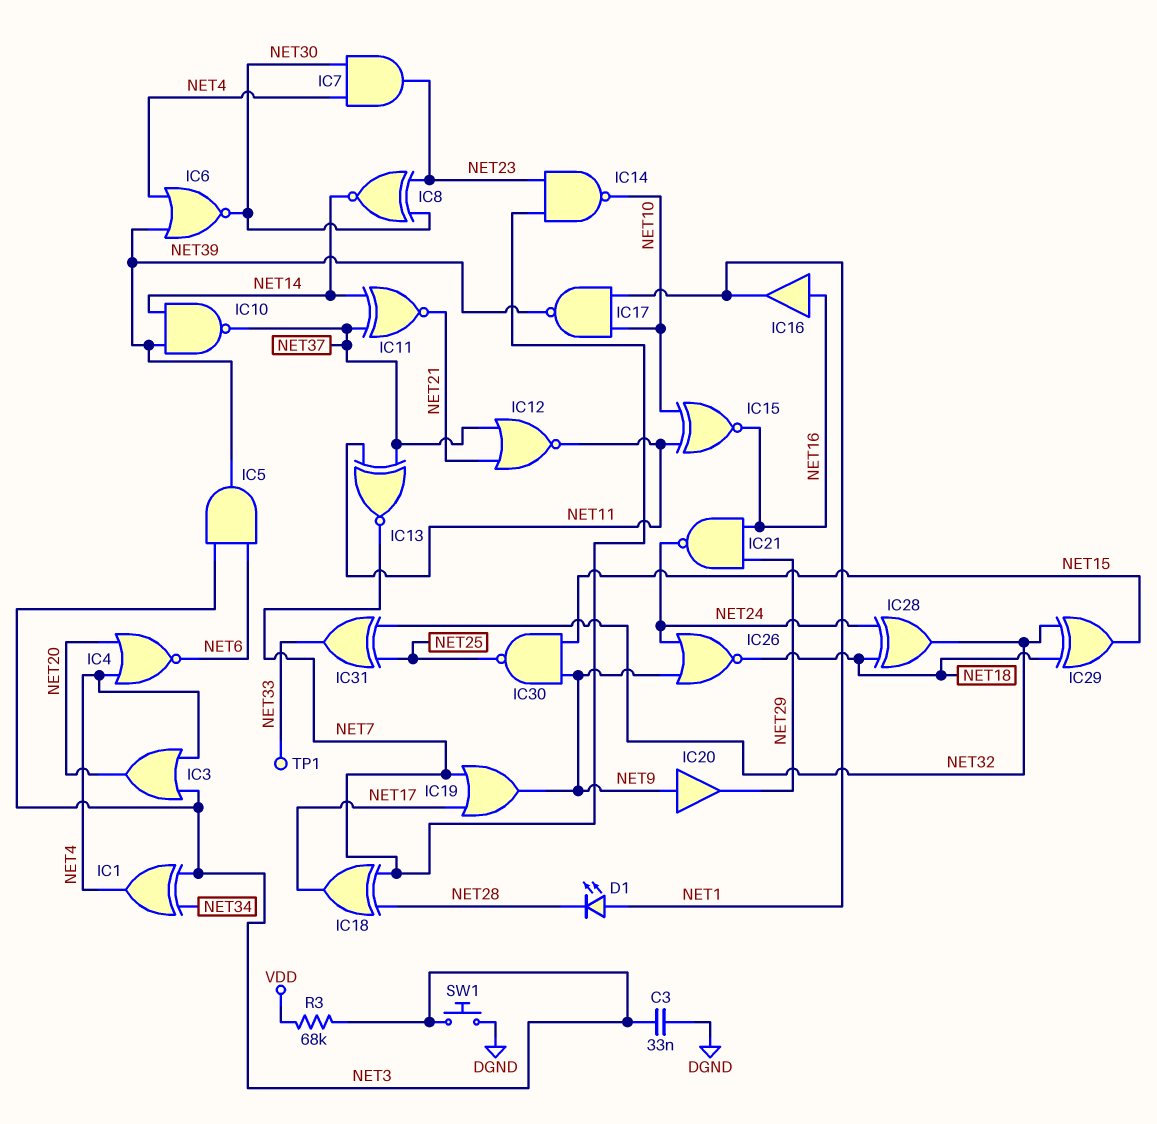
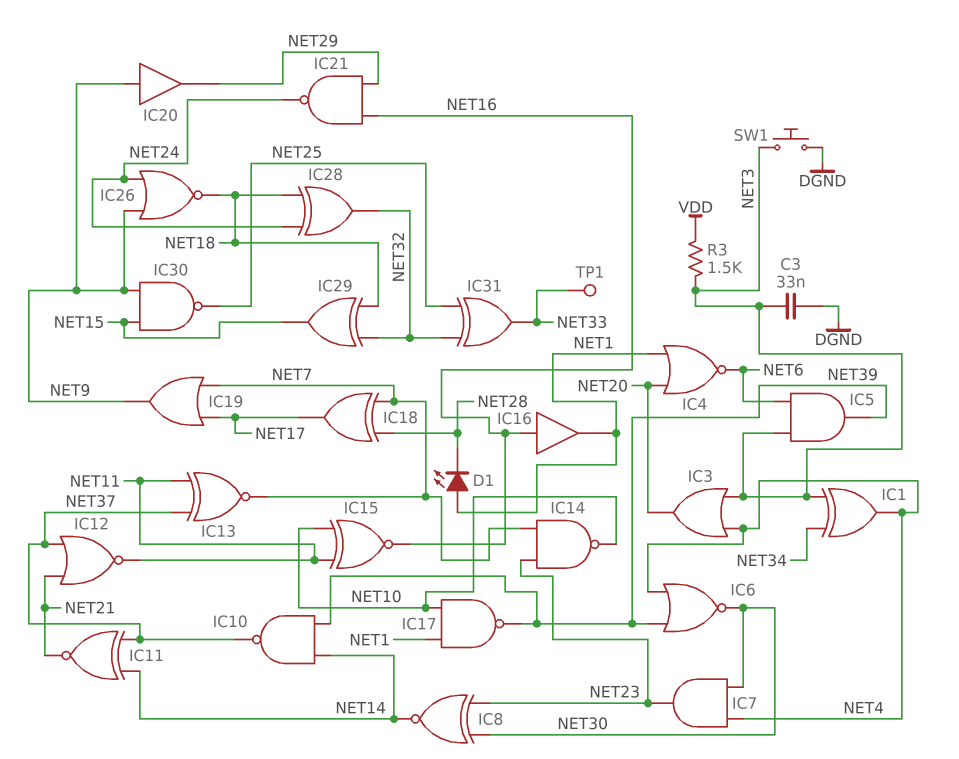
IC4: NOR (in NET4, in NET20, out NET6) -> NOR (in NET1, in NET20, out NET6)
R3: 68k (NET3, VDD) -> 1.5k (NET3, VDD)

